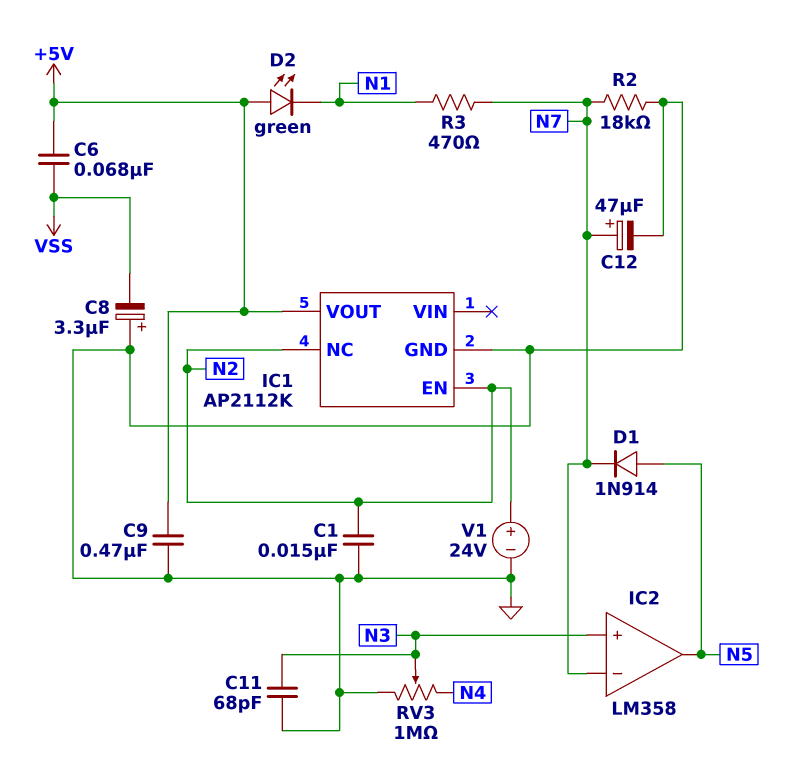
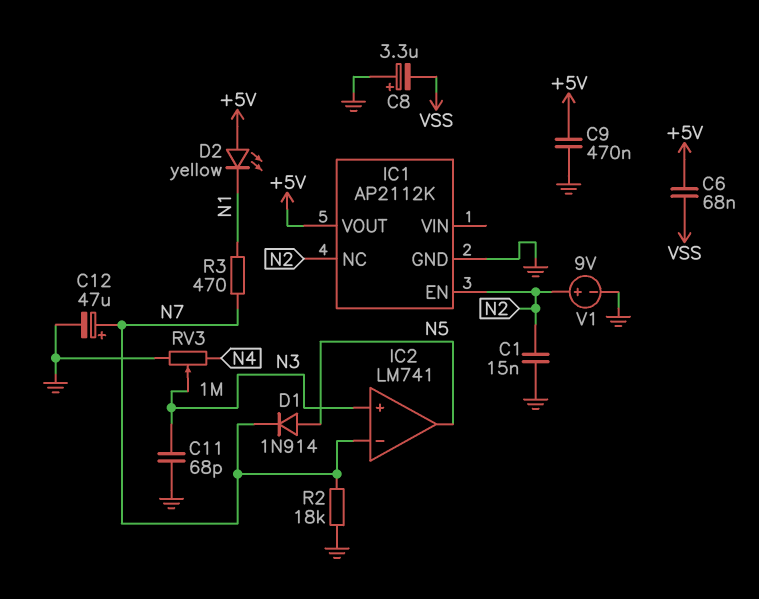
D2: LED green (A +5V, K N1) -> LED yellow (A +5V, K N1)
IC2: LM358 -> LM741
V1: 24V (plus N2, minus GND) -> 9V (plus N2, minus GND)

